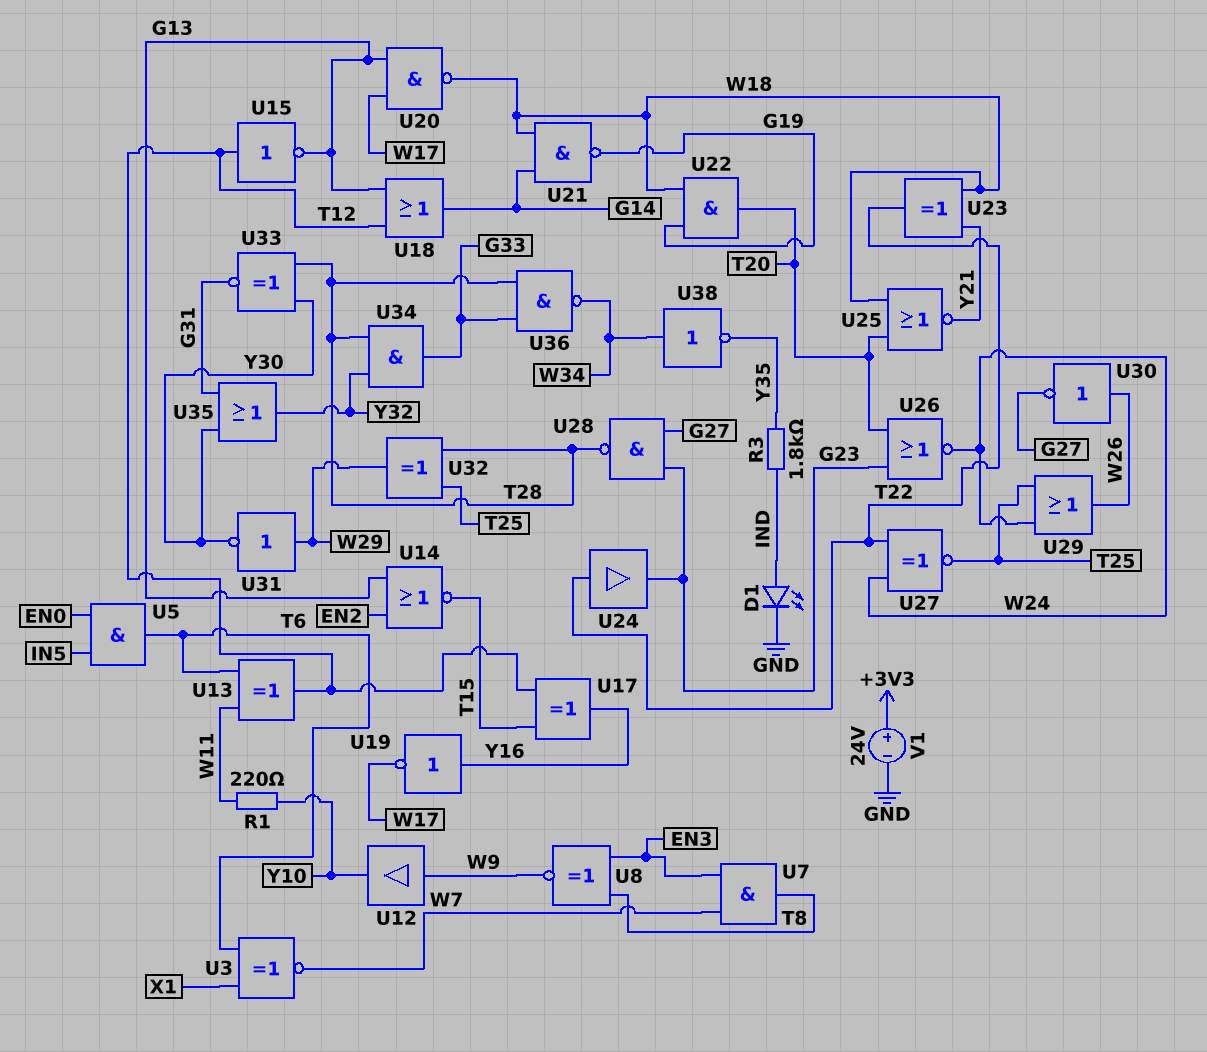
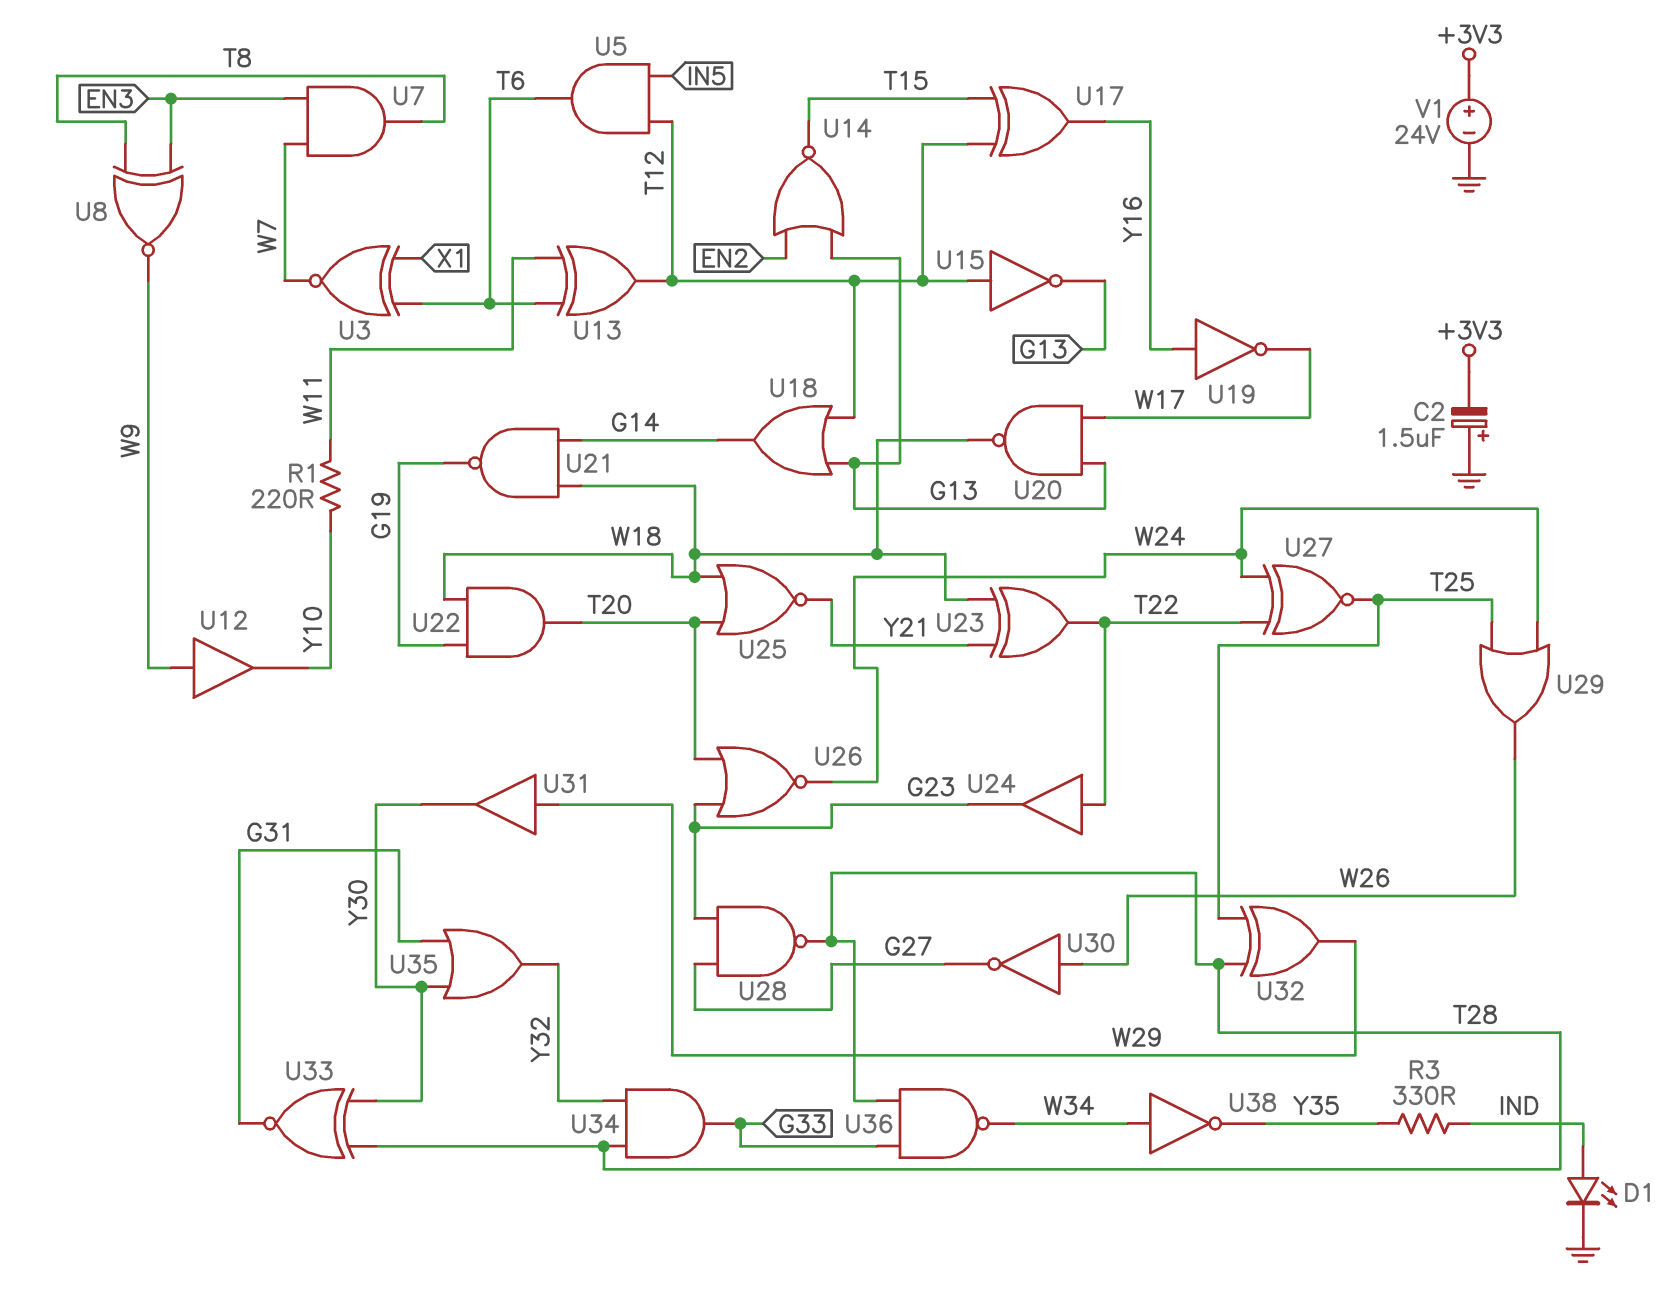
C2: none -> 1.5uF (plus GND, minus +3V3)
R3: 1.8k (IND, Y35) -> 330 (IND, Y35)
U5: AND (in EN0, in IN5, out T6) -> AND (in IN5, in T12, out T6)
U31: NOT (in W29, out Y30) -> buffer (in W29, out Y30)

